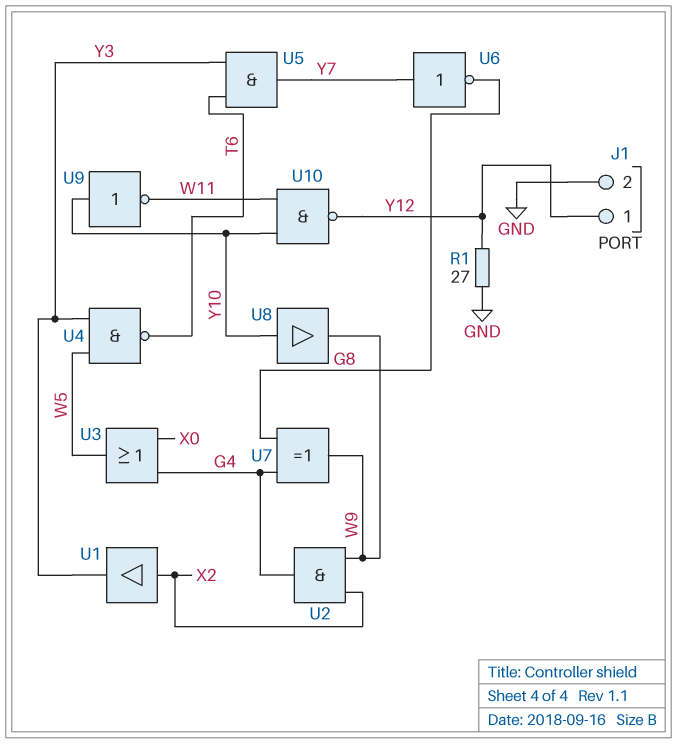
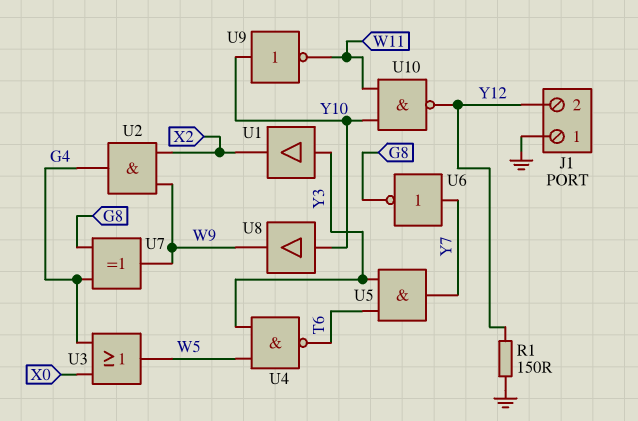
J1 pin 1: Y12 -> GND
J1 pin 2: GND -> Y12
R1: 27 (GND, Y12) -> 150 (GND, Y12)
U1: buffer (in X2, out Y3) -> buffer (in Y3, out X2)

